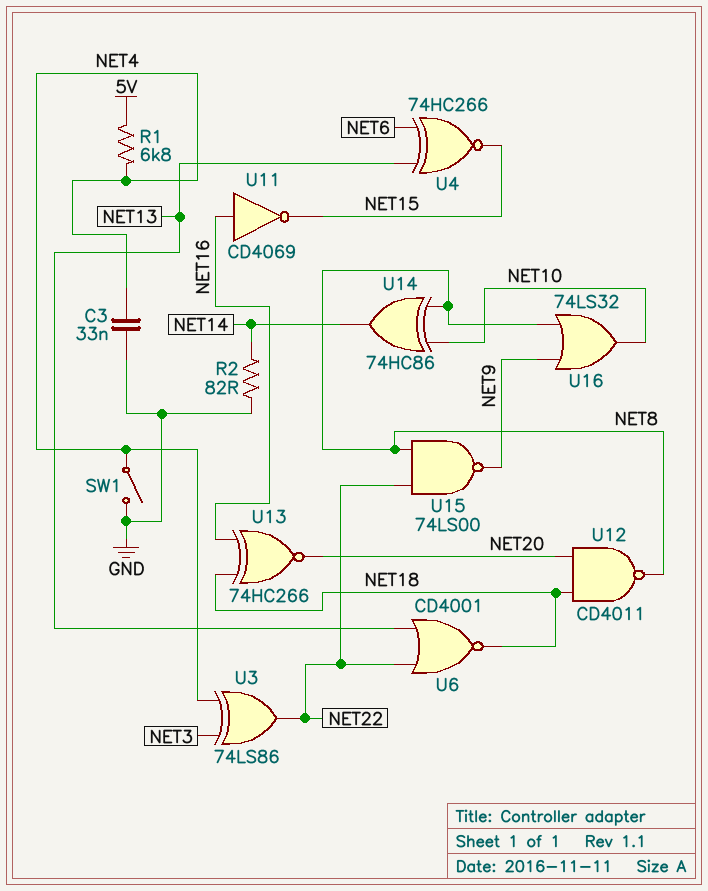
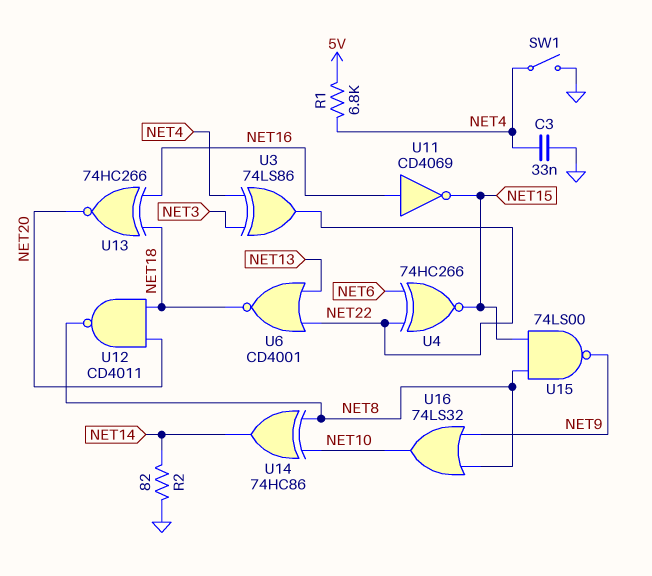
U4: XNOR 74HC266 (in NET6, in NET13, out NET15) -> XNOR 74HC266 (in NET6, in NET22, out NET15)
U15: NAND 74LS00 (in NET8, in NET22, out NET9) -> NAND 74LS00 (in NET8, in NET15, out NET9)

